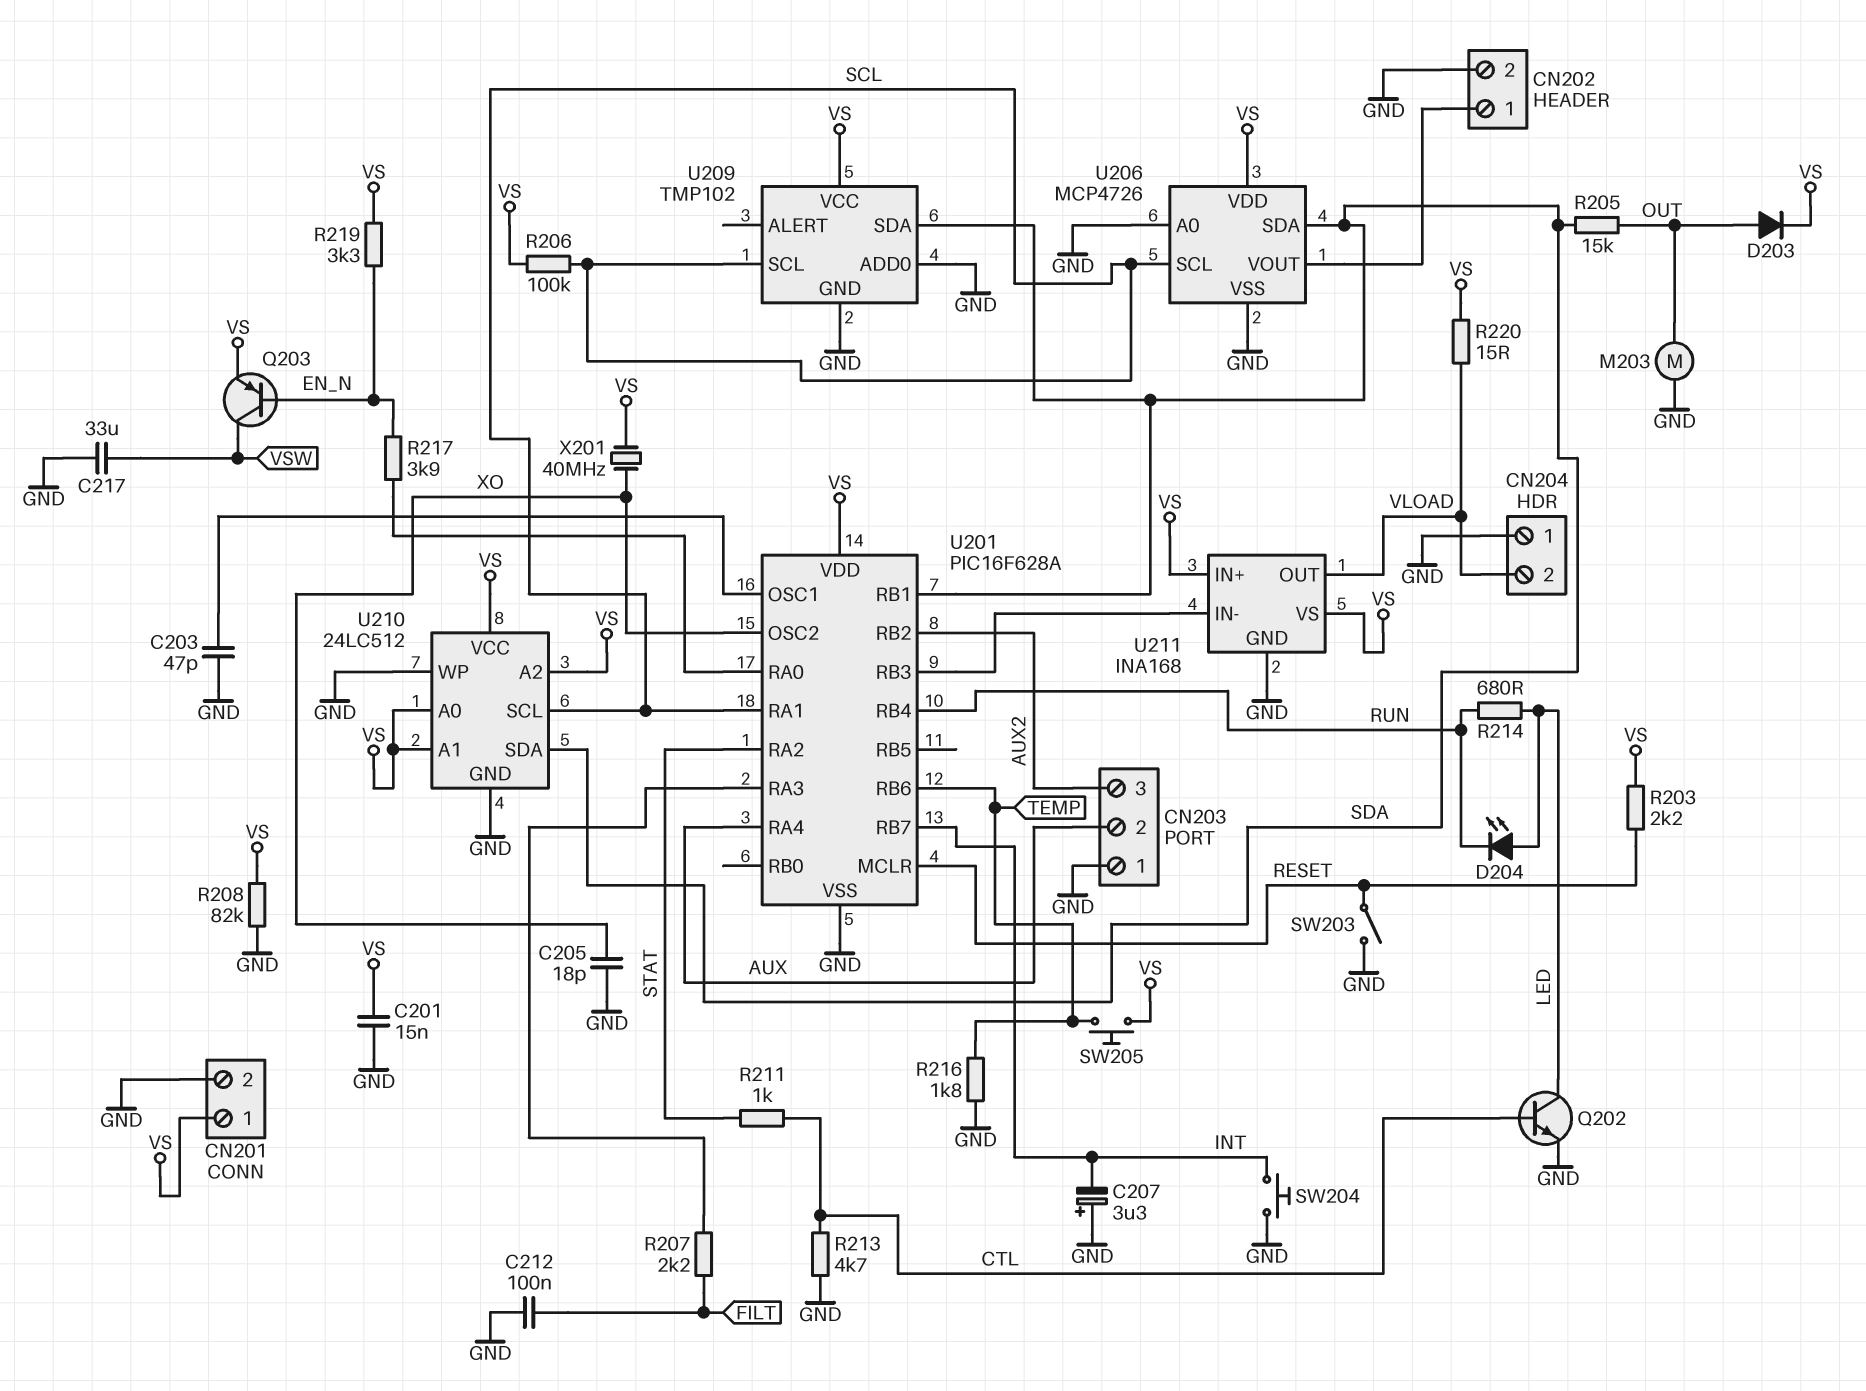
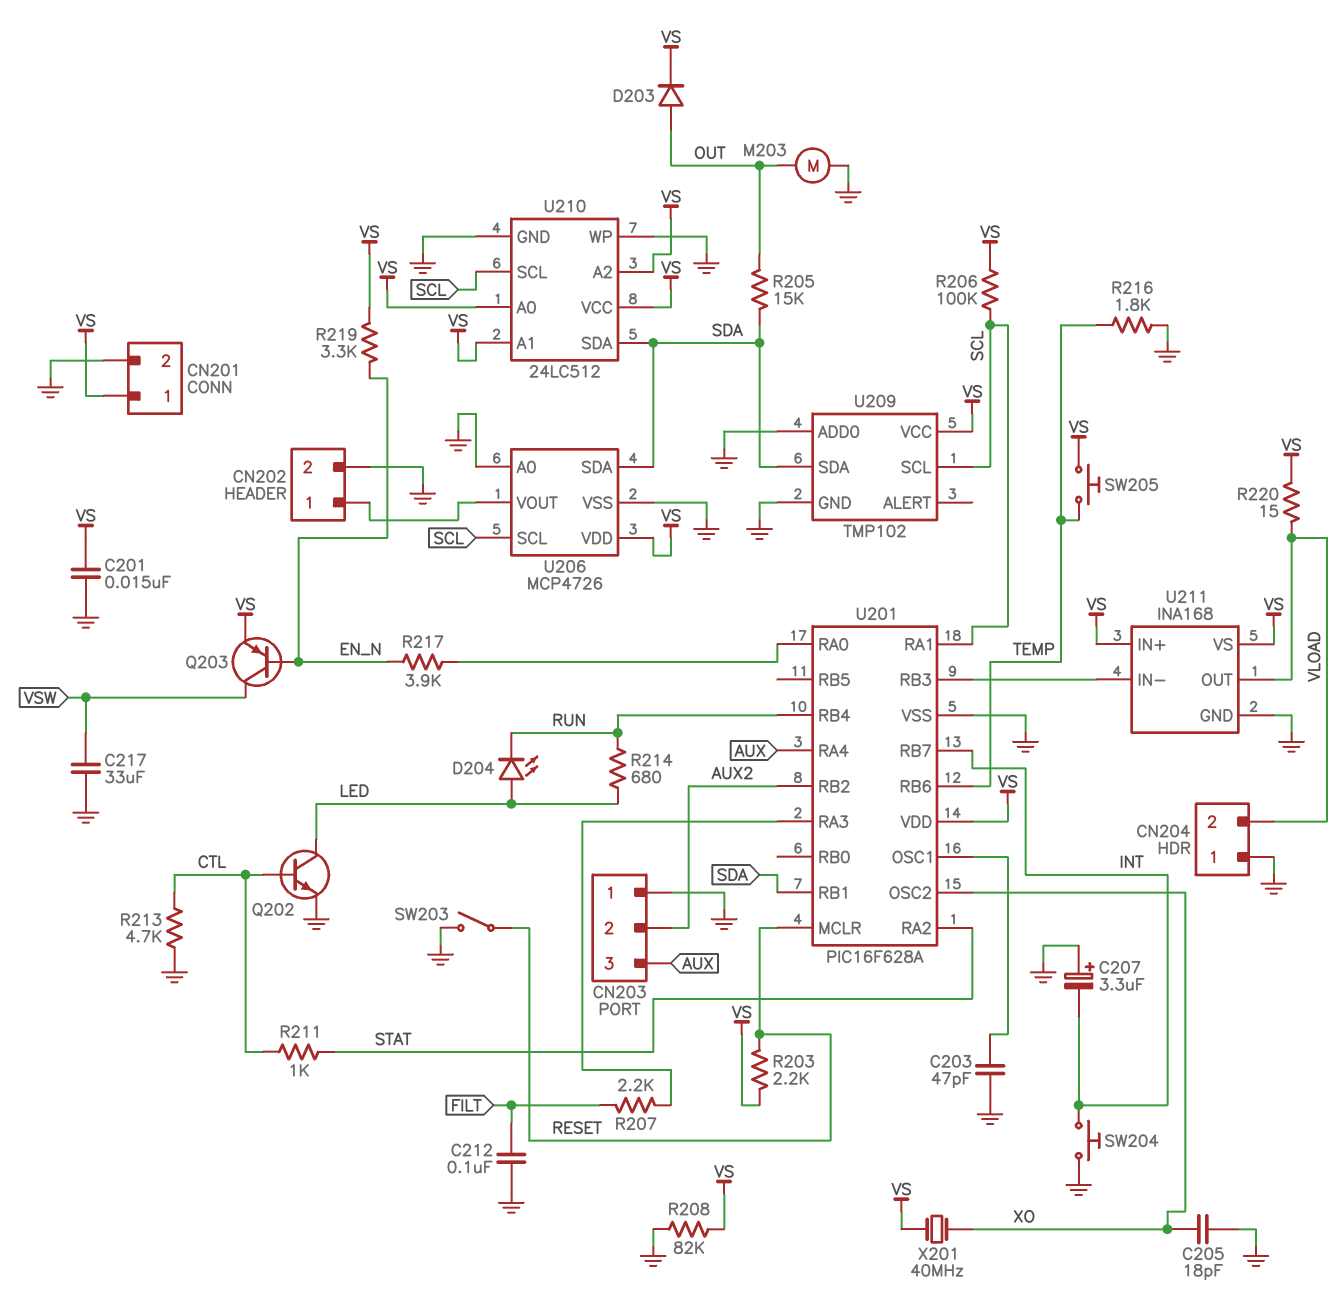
CN203 pin 2: AUX -> AUX2
CN203 pin 3: AUX2 -> AUX

